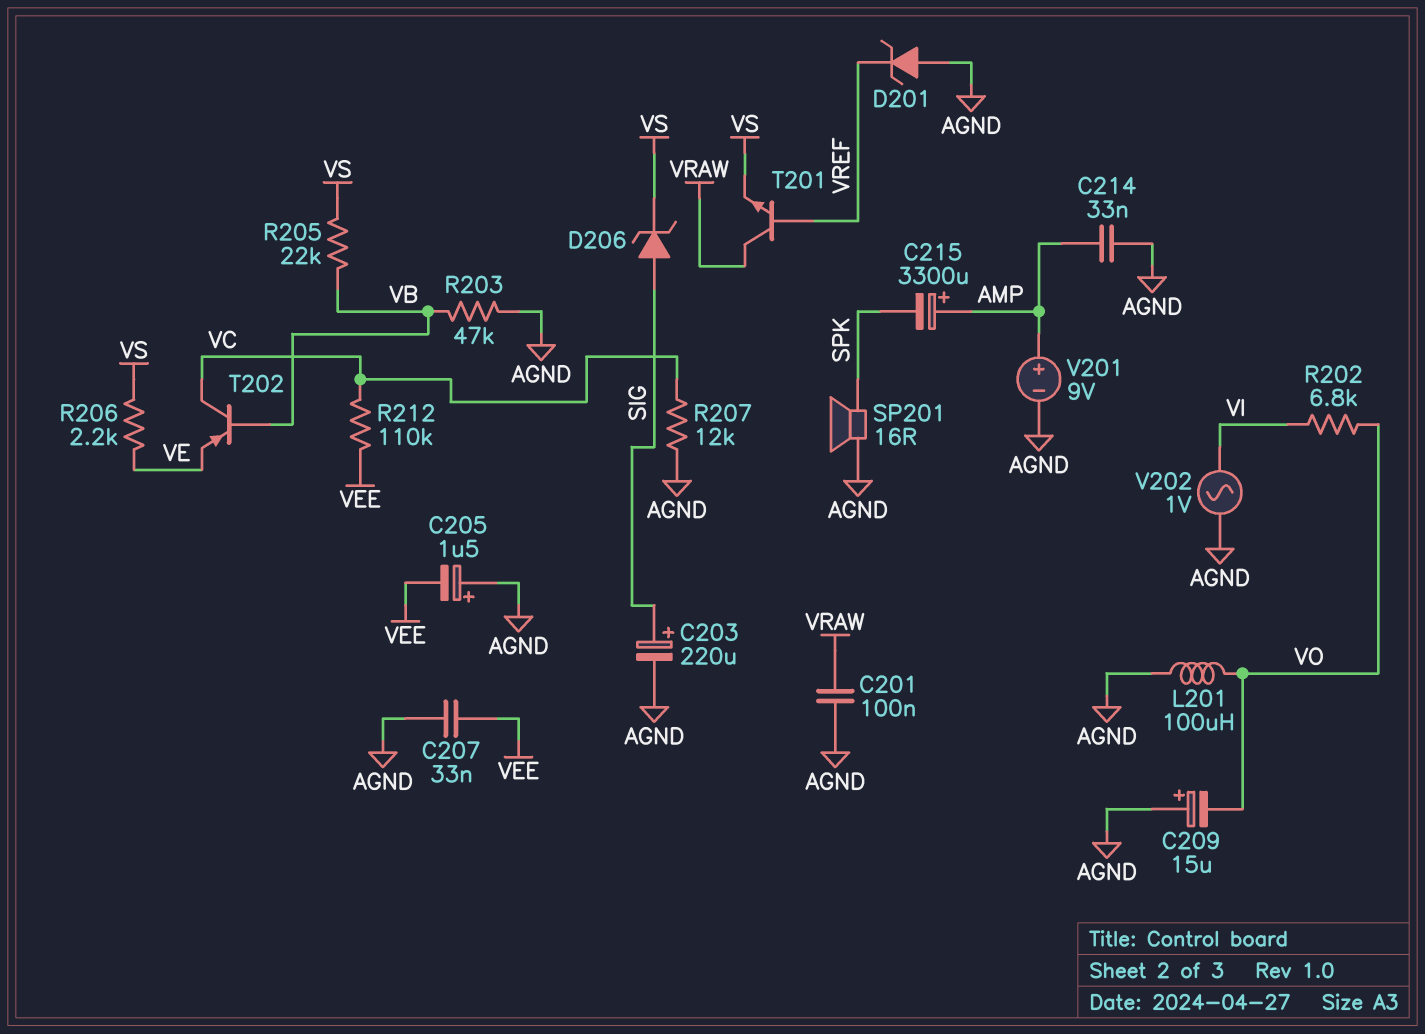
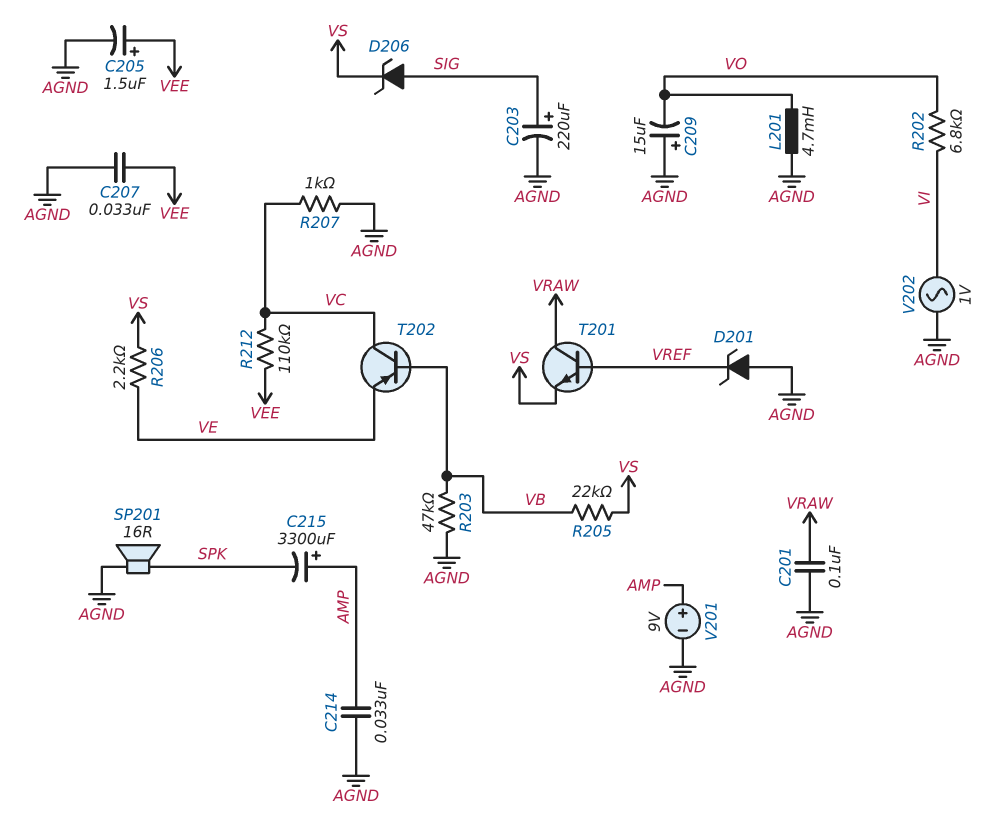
C205: 1.5uF (plus AGND, minus VEE) -> 1.5uF (plus VEE, minus AGND)
L201: 100uH (AGND, VO) -> 4.7mH (AGND, VO)
R207: 12k (AGND, VC) -> 1k (AGND, VC)

